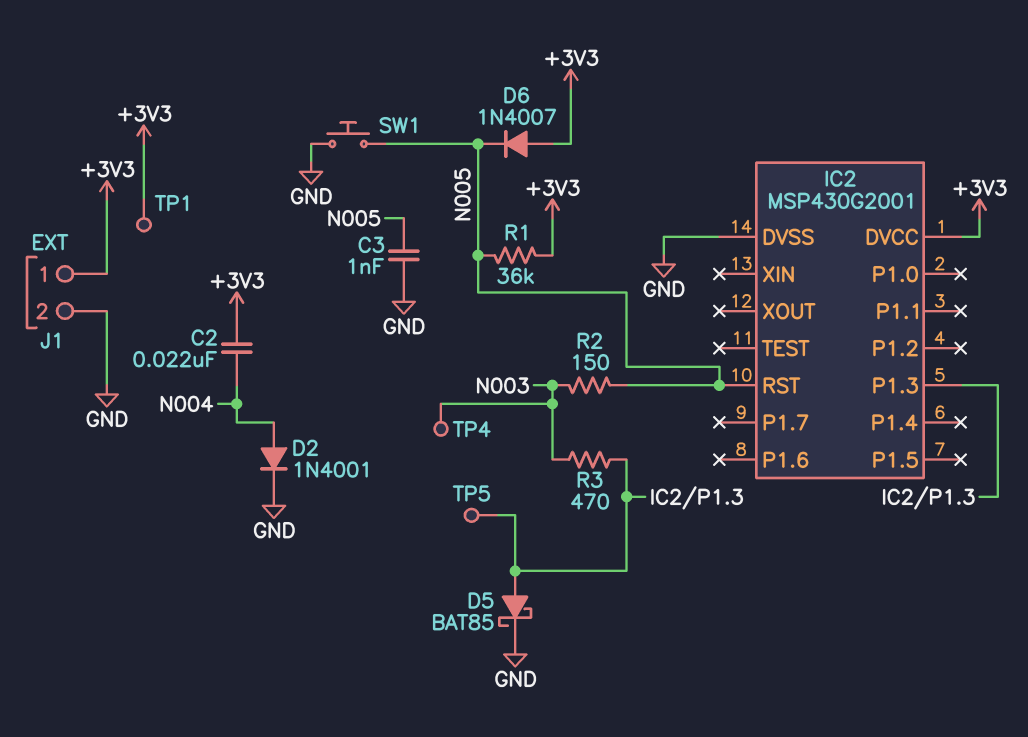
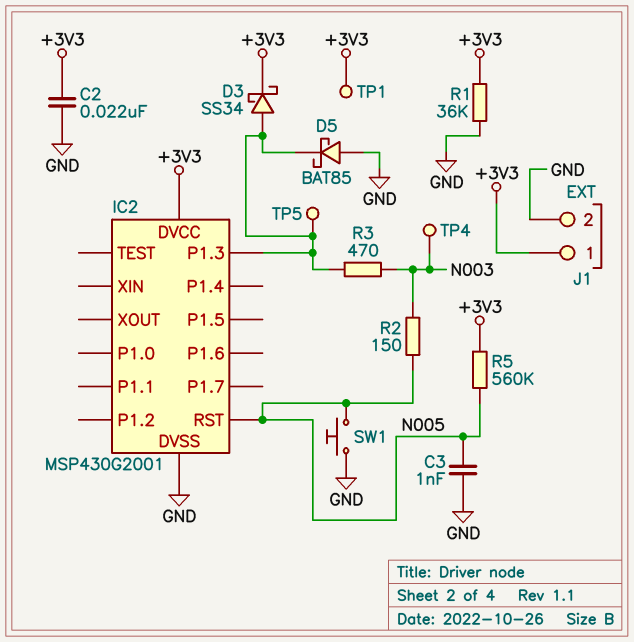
C2: 22nF (+3V3, N004) -> 22nF (+3V3, GND)
D2: diode 1N4001 (A N004, K GND) -> none
D3: none -> schottky SS34 (A IC2/P1.3, K +3V3)
D5: schottky BAT85 (A IC2/P1.3, K GND) -> schottky BAT85 (A GND, K IC2/P1.3)
D6: diode 1N4007 (A +3V3, K N005) -> none
R1: 36k (+3V3, N005) -> 36k (+3V3, GND)
R5: none -> 560k (+3V3, N005)

